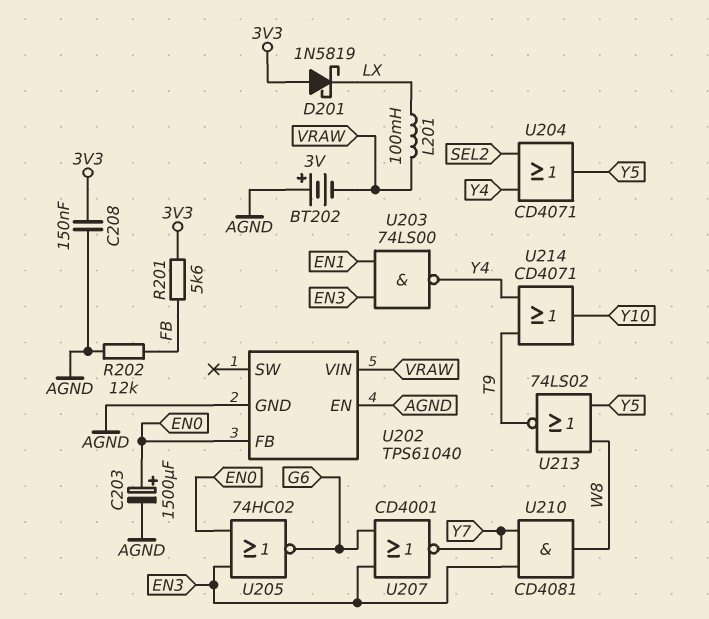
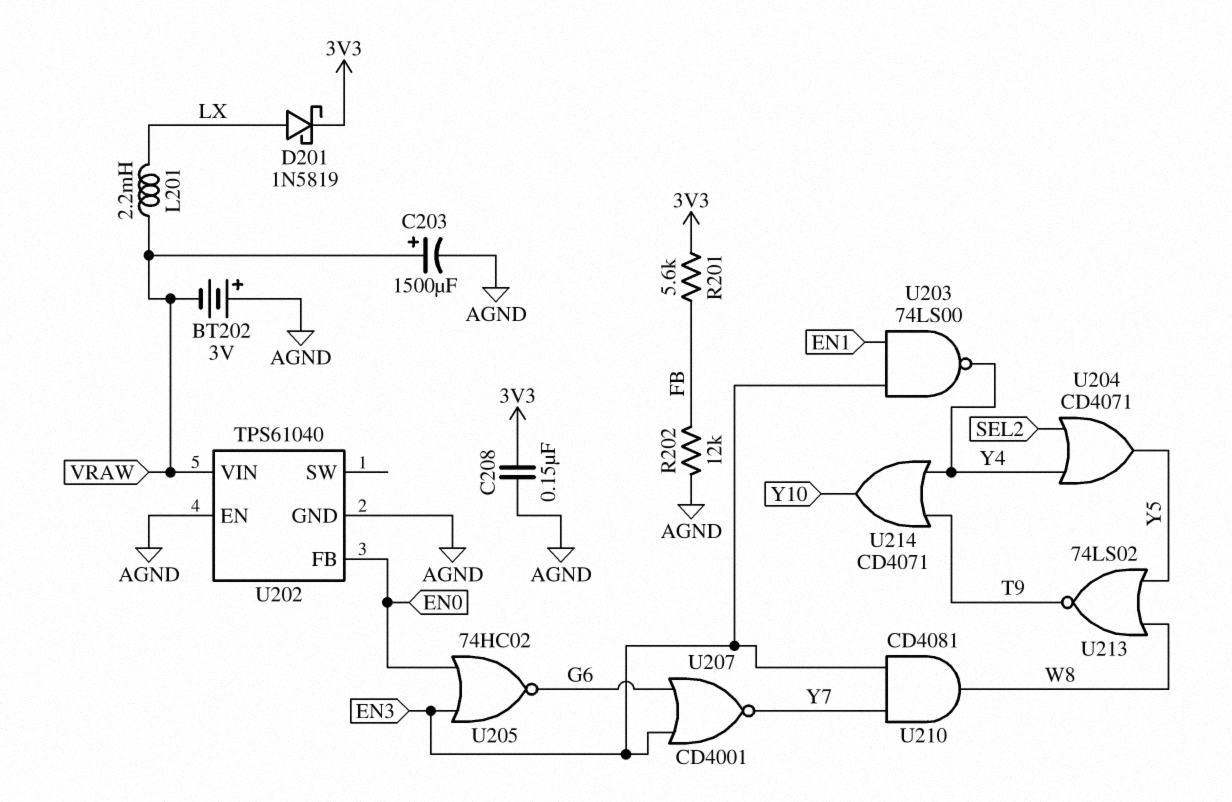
C203: 1500uF (plus EN0, minus AGND) -> 1500uF (plus VRAW, minus AGND)
D201: schottky 1N5819 (A 3V3, K LX) -> schottky 1N5819 (A LX, K 3V3)
L201: 100mH (LX, VRAW) -> 2.2mH (LX, VRAW)

